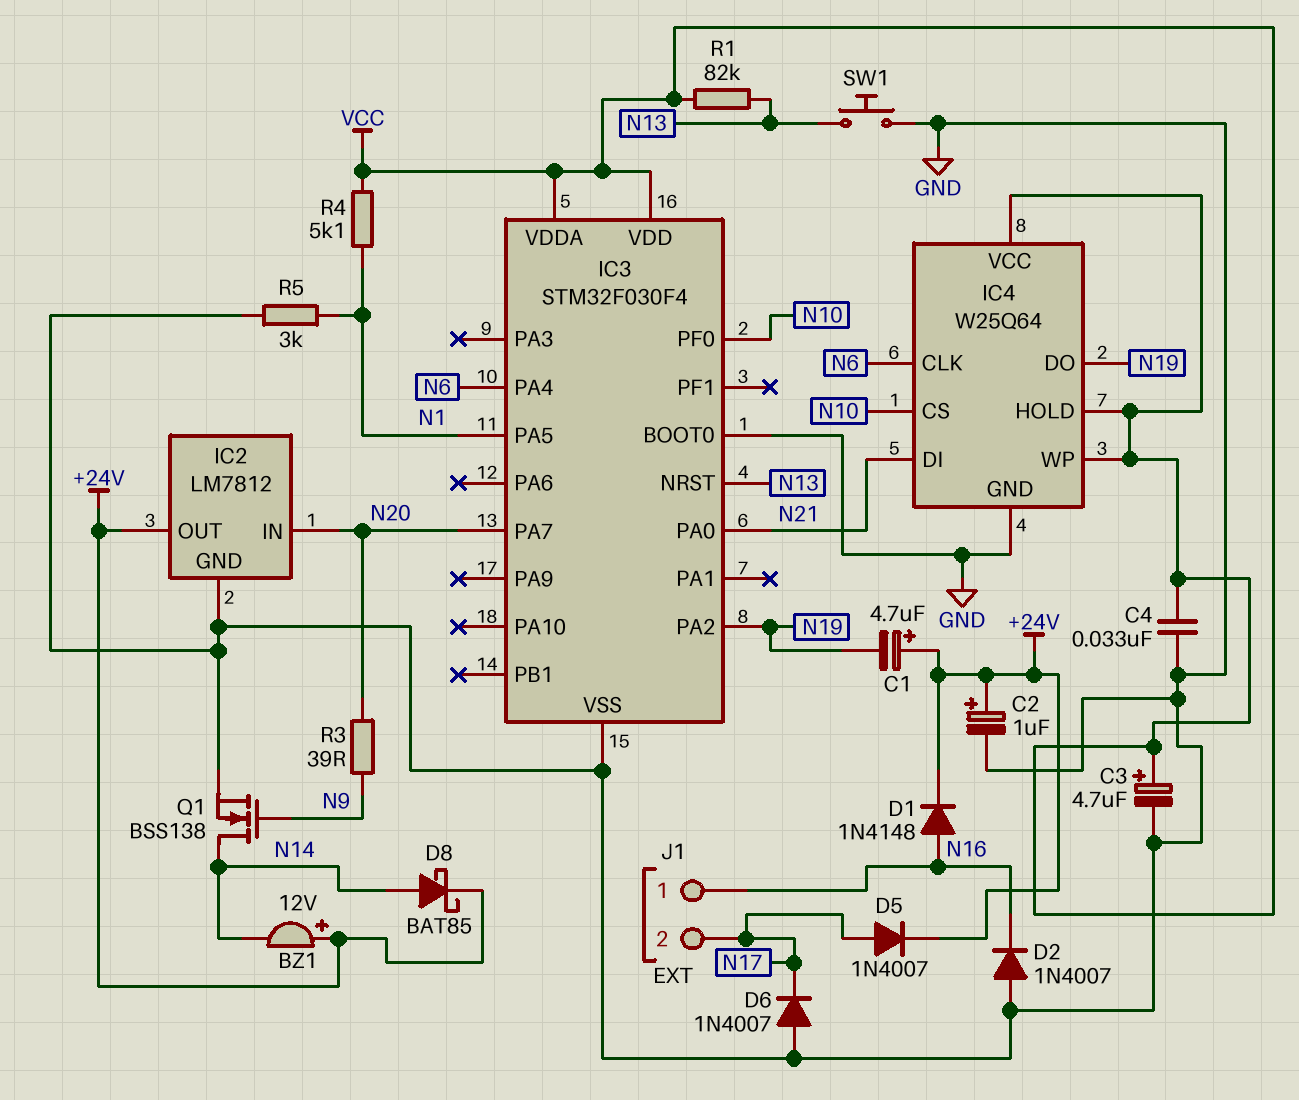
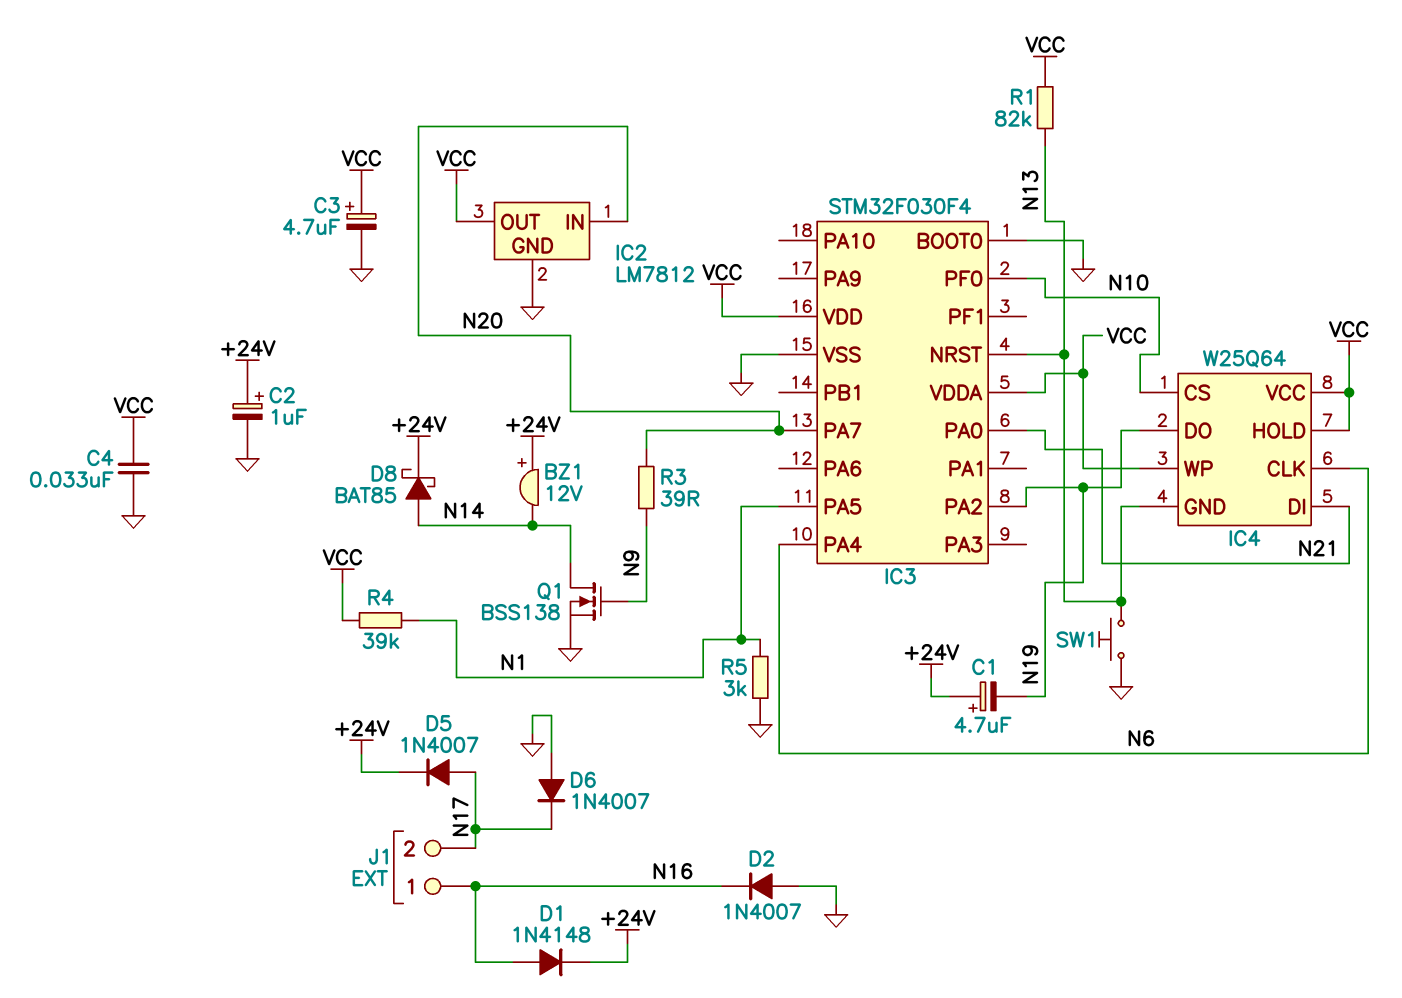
IC2 pin OUT: +24V -> VCC
IC4 pin GND: GND -> N13
R4: 5.1k (N1, VCC) -> 39k (N1, VCC)

